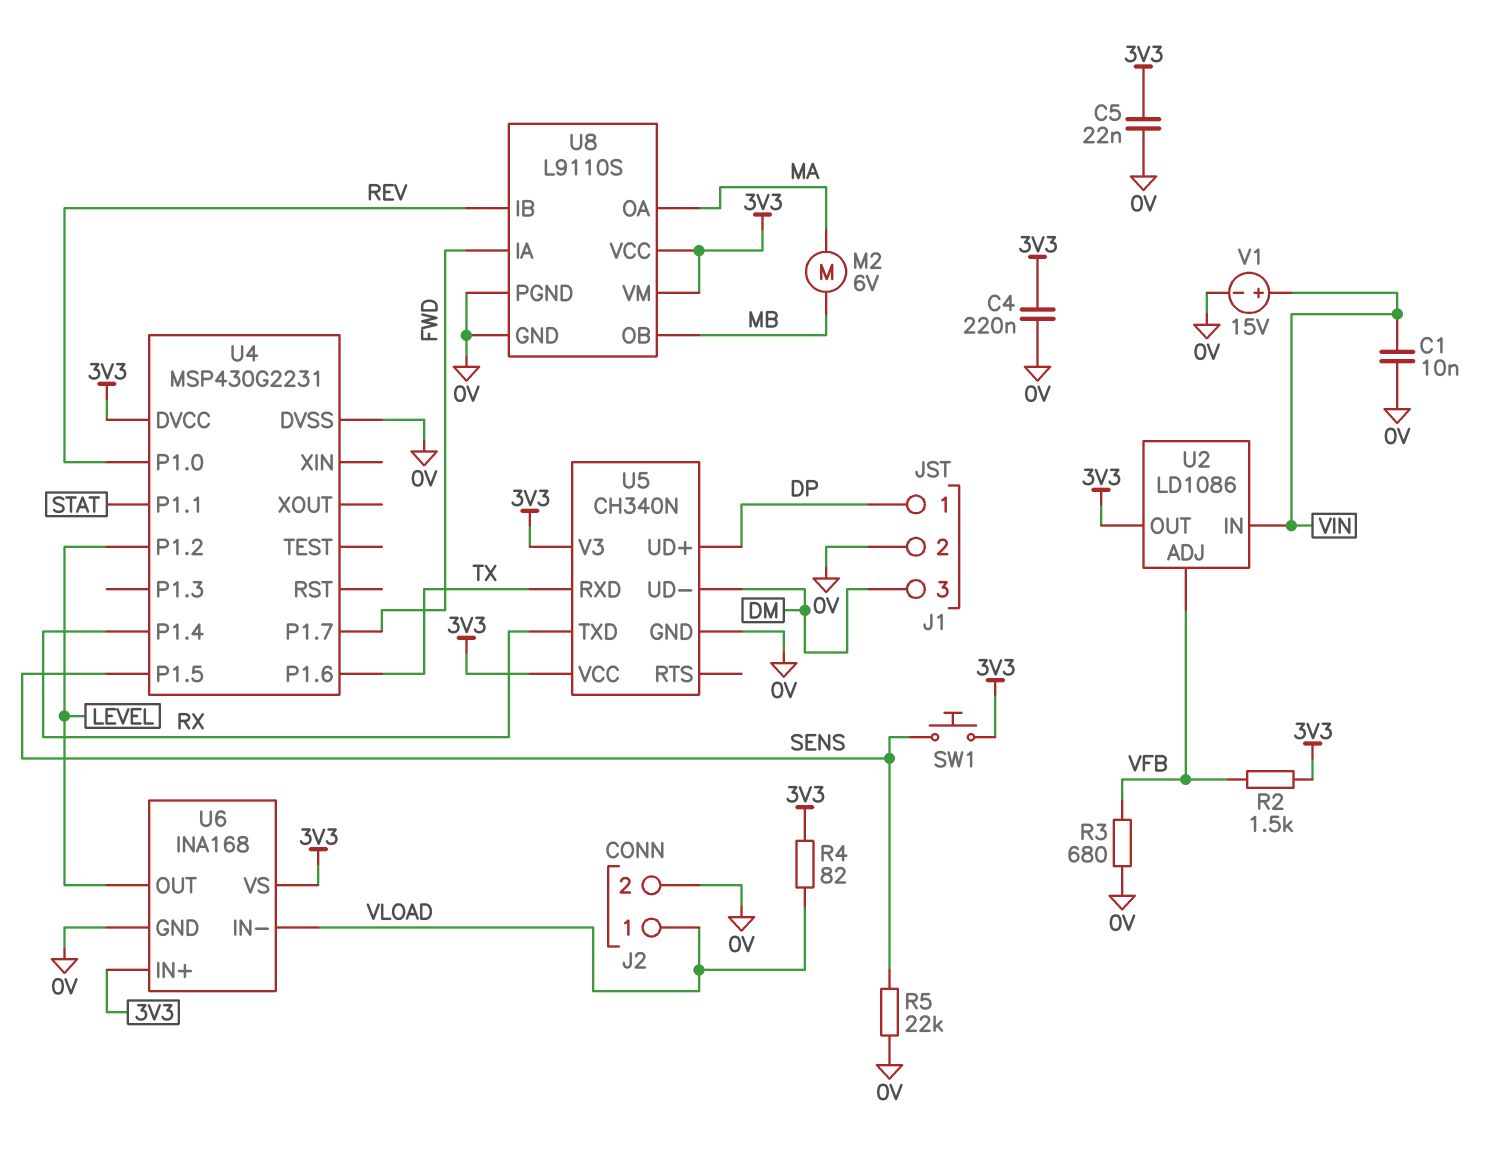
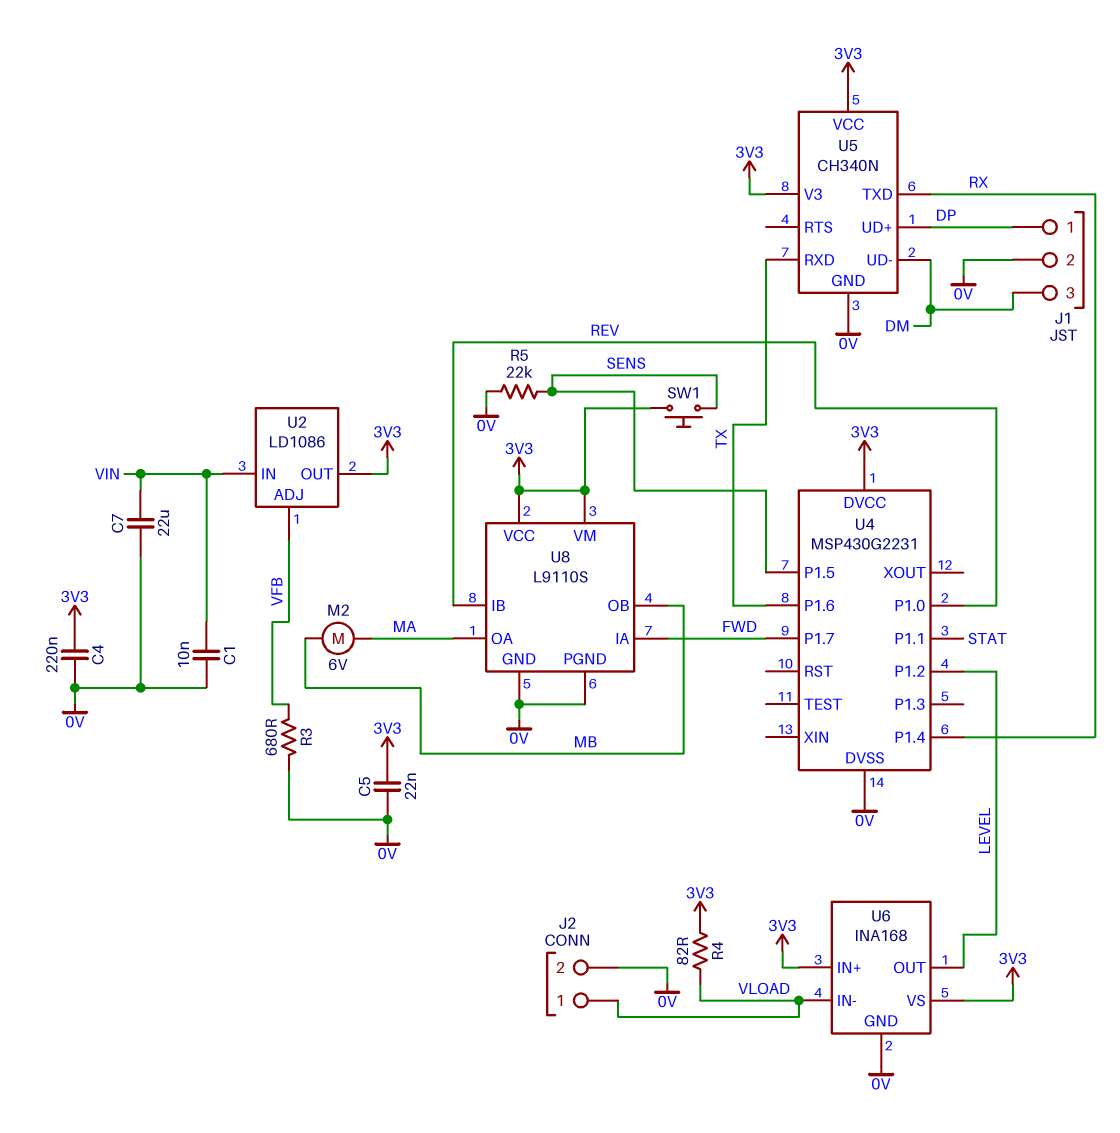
C7: none -> 22uF (0V, VIN)
R2: 1.5k (3V3, VFB) -> none
V1: 15V (plus VIN, minus 0V) -> none

